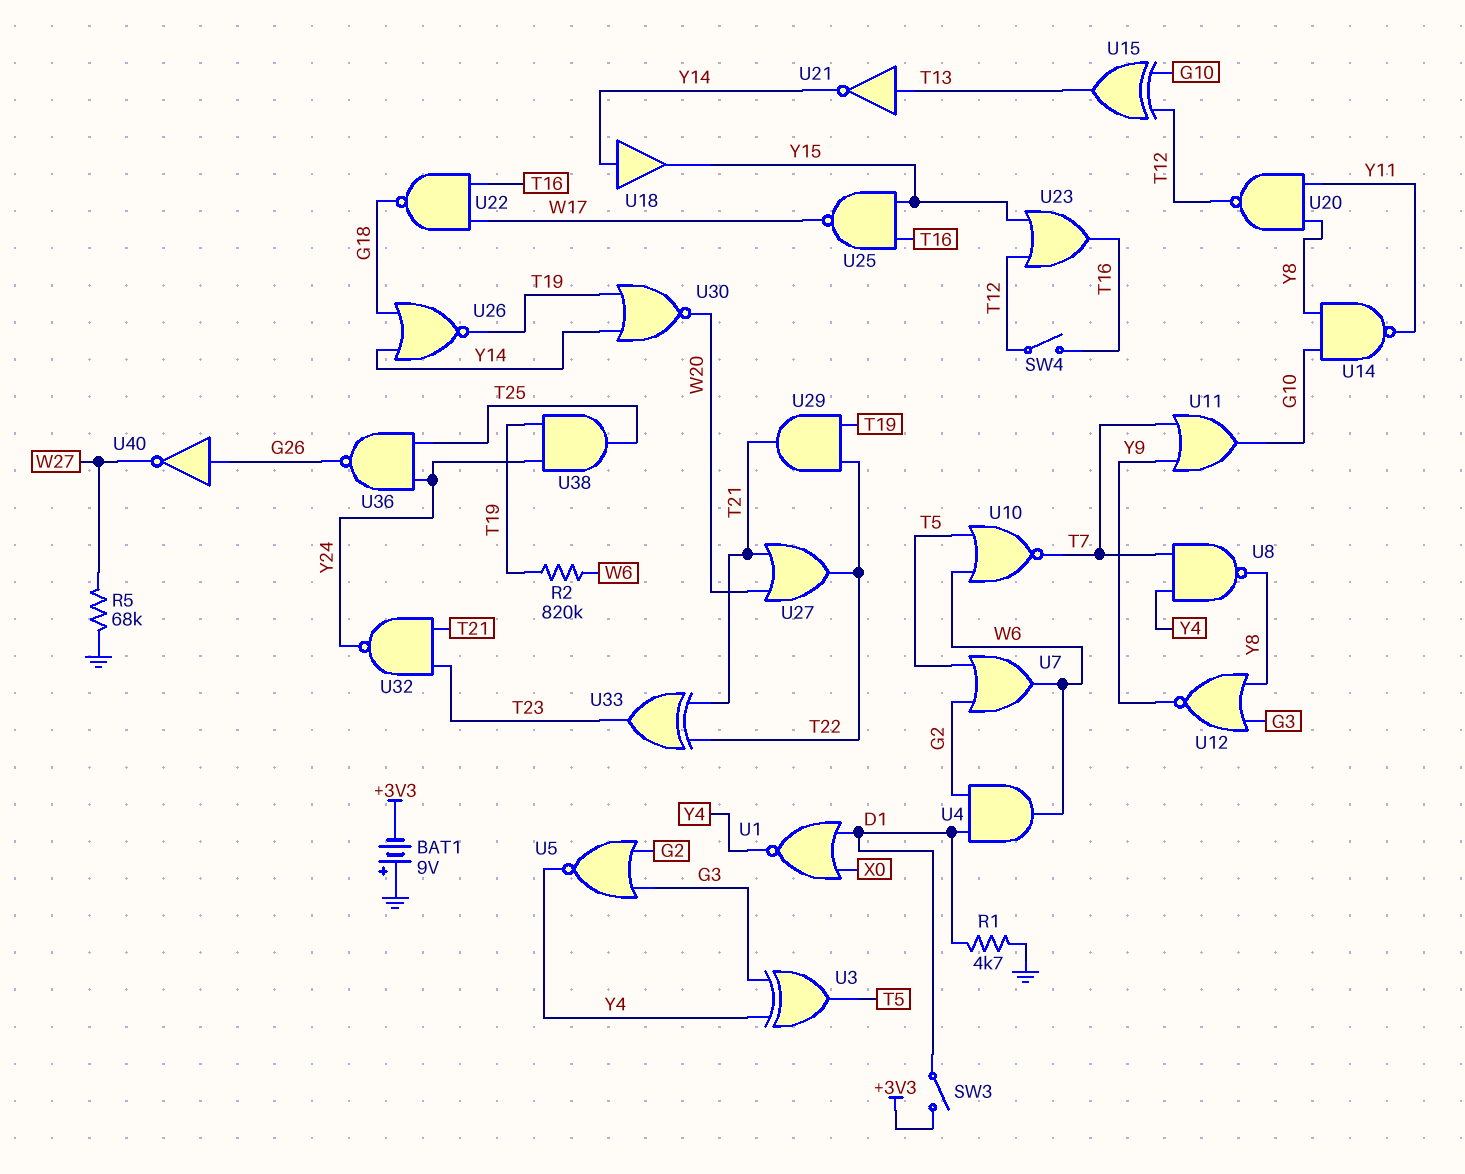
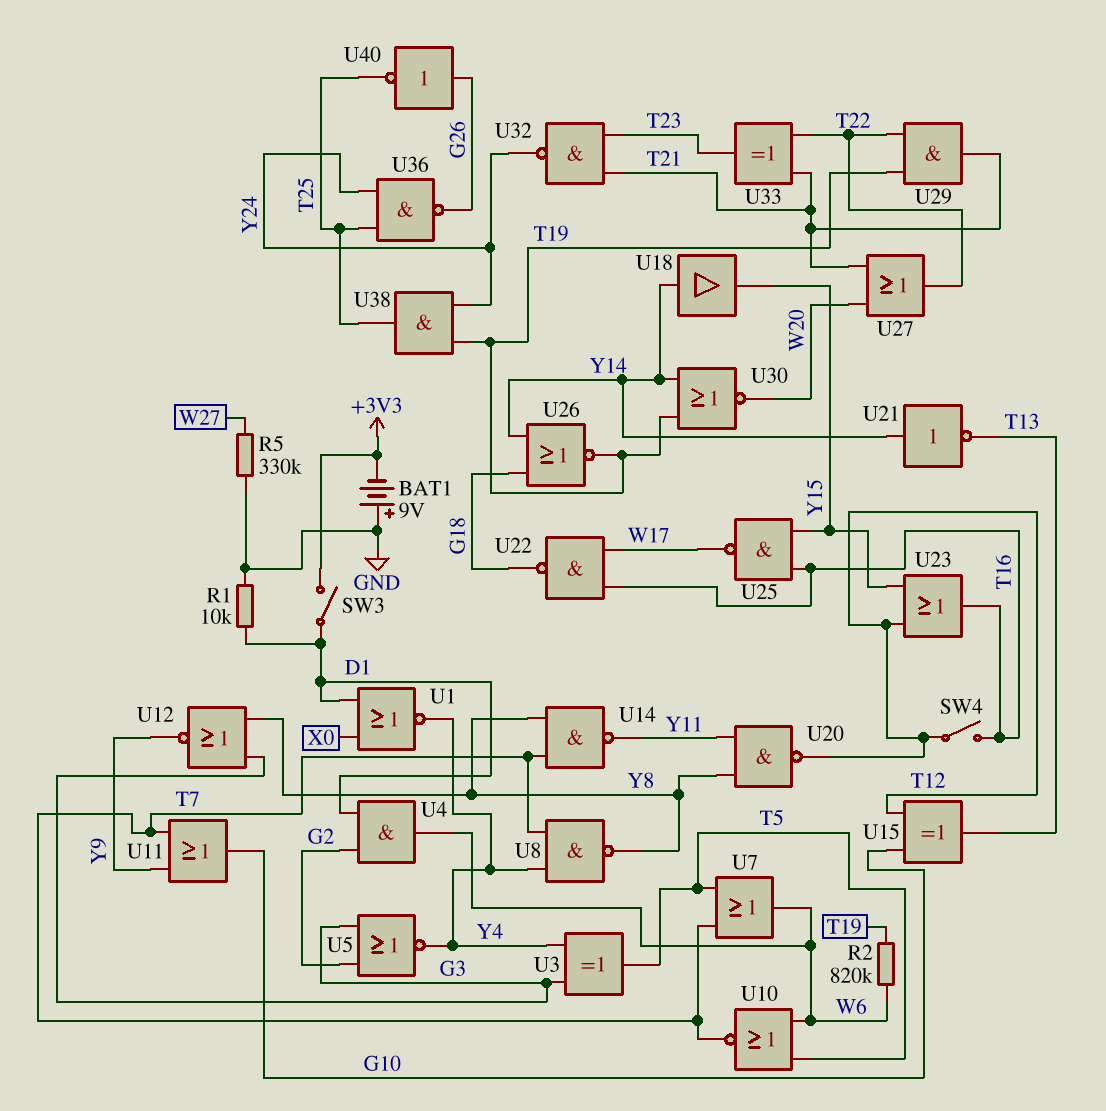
R1: 4.7k (D1, GND) -> 10k (D1, GND)
R5: 68k (GND, W27) -> 330k (GND, W27)
U7: OR (in G2, in T5, out W6) -> OR (in T5, in T7, out W6)
U14: NAND (in G10, in Y8, out Y11) -> NAND (in T7, in Y8, out Y11)
U21: NOT (in T13, out Y14) -> NOT (in Y14, out T13)
U40: NOT (in G26, out W27) -> NOT (in G26, out T25)

